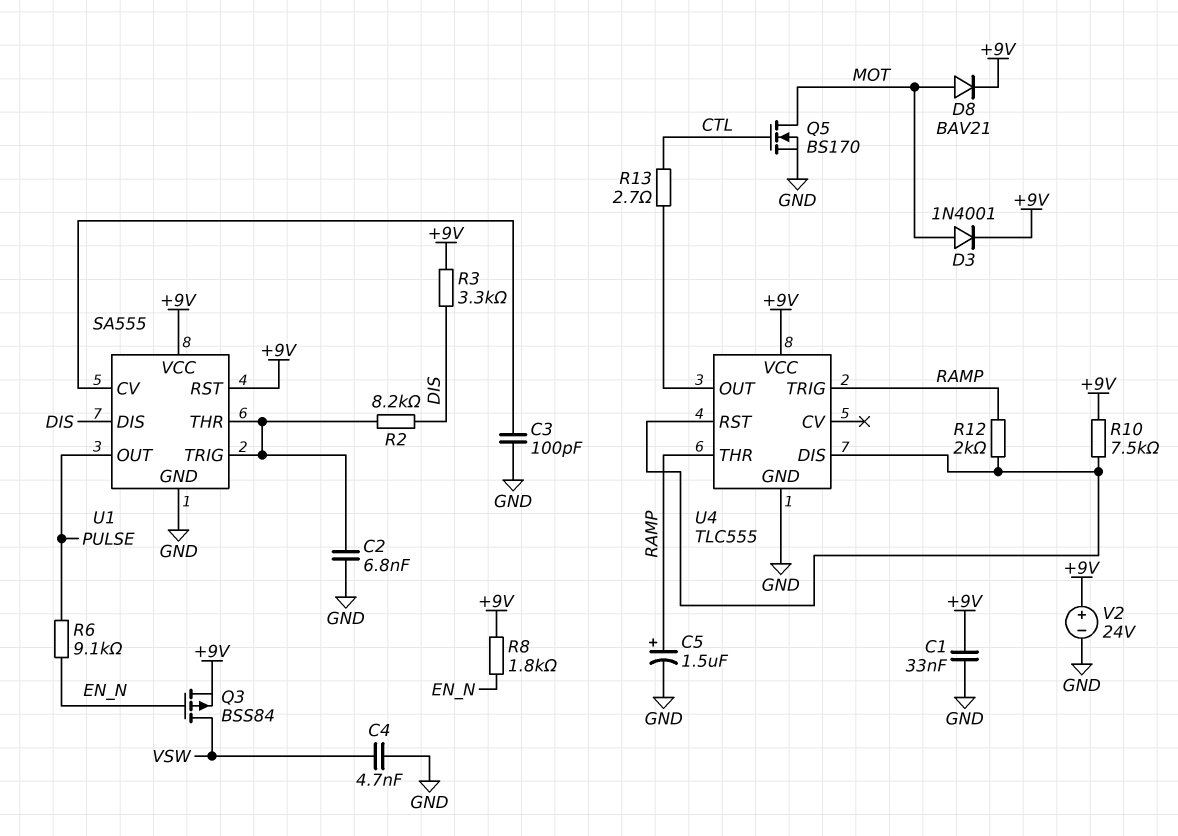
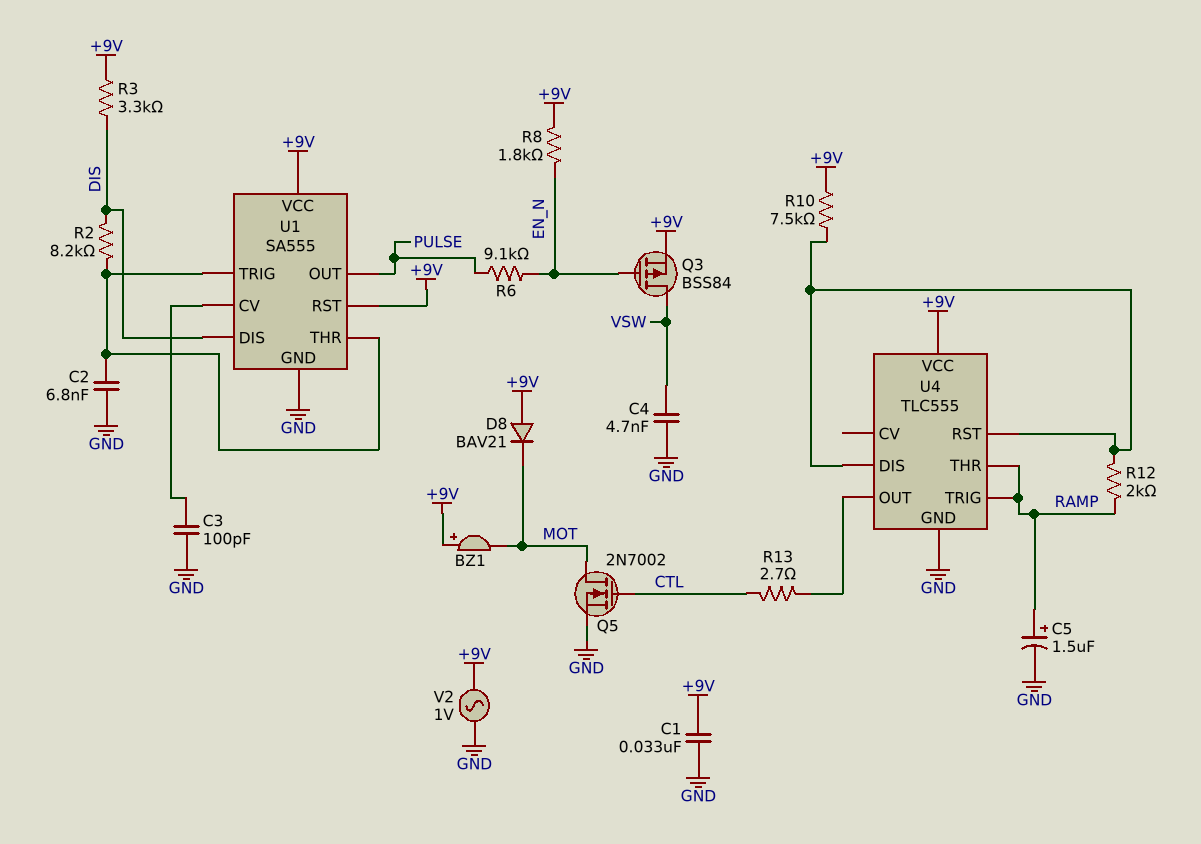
BZ1: none -> buzzer (plus +9V, minus MOT)
D3: diode 1N4001 (A MOT, K +9V) -> none
D8: diode BAV21 (A MOT, K +9V) -> diode BAV21 (A +9V, K MOT)
Q5: NMOS BS170 (G CTL, D MOT, S GND) -> NMOS 2N7002 (G CTL, D MOT, S GND)
V2: 24V (plus +9V, minus GND) -> AC 1V (+9V, GND)

